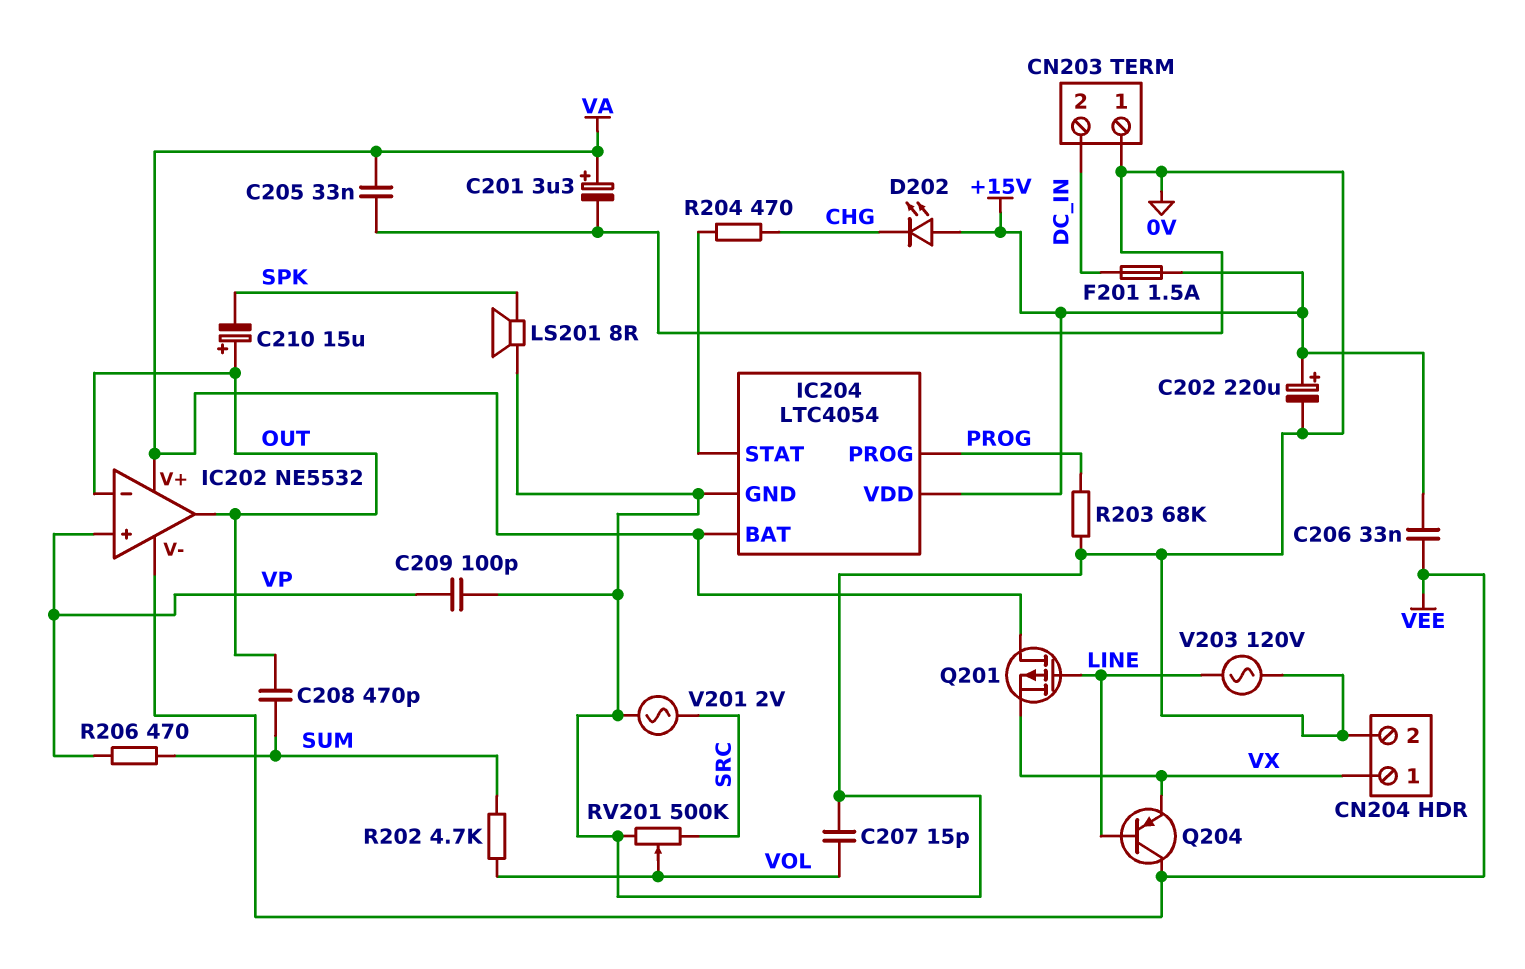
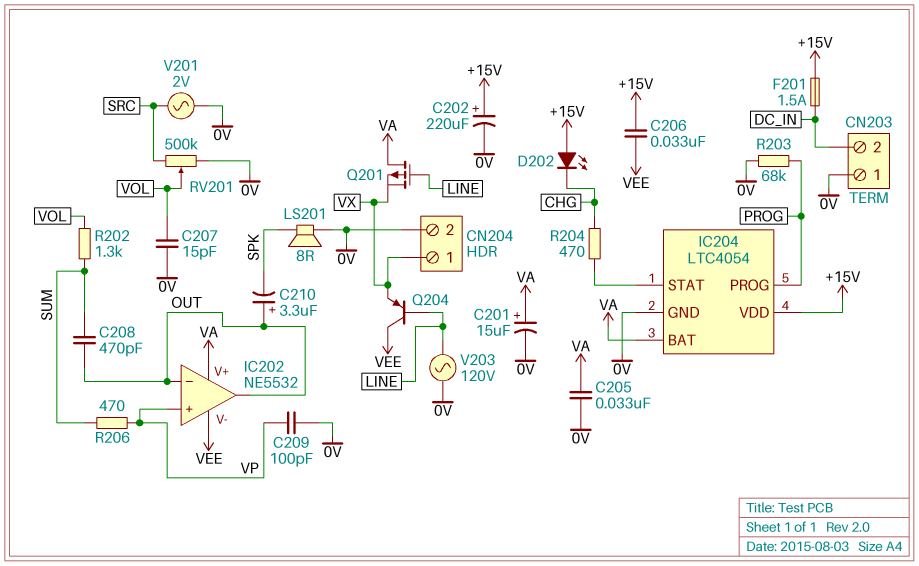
C201: 3.3uF (plus VA, minus 0V) -> 15uF (plus VA, minus 0V)
C210: 15uF (plus OUT, minus SPK) -> 3.3uF (plus OUT, minus SPK)
R202: 4.7k (SUM, VOL) -> 1.3k (SUM, VOL)

